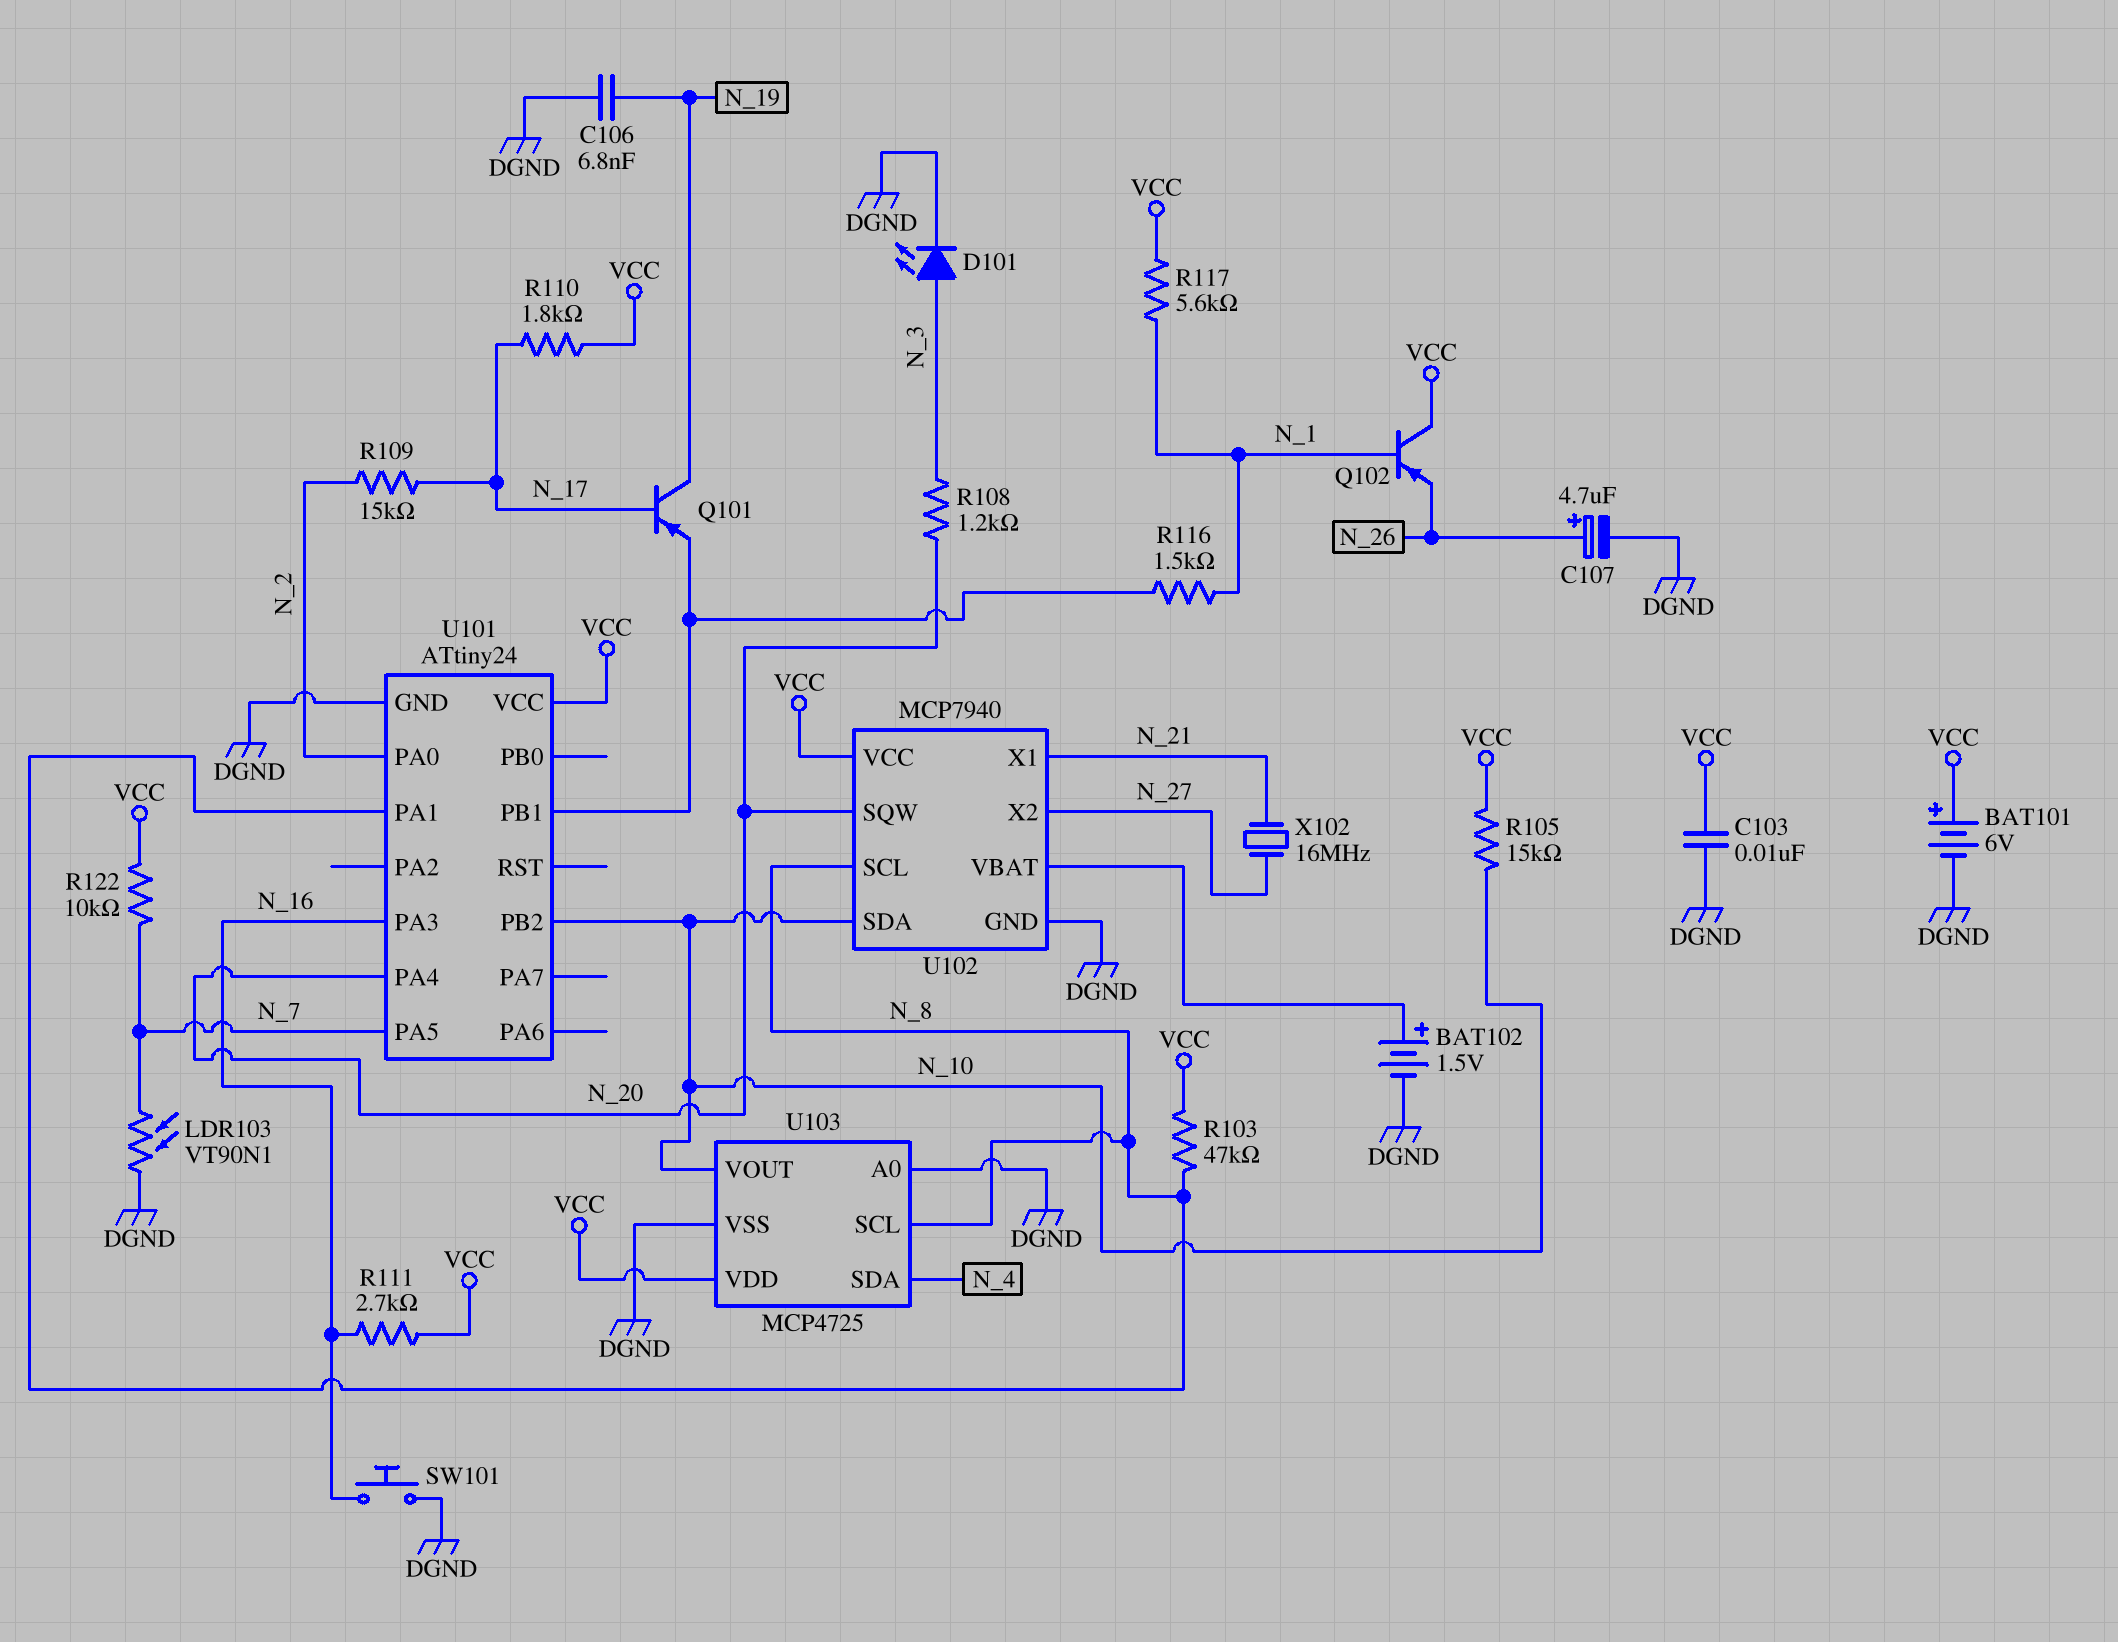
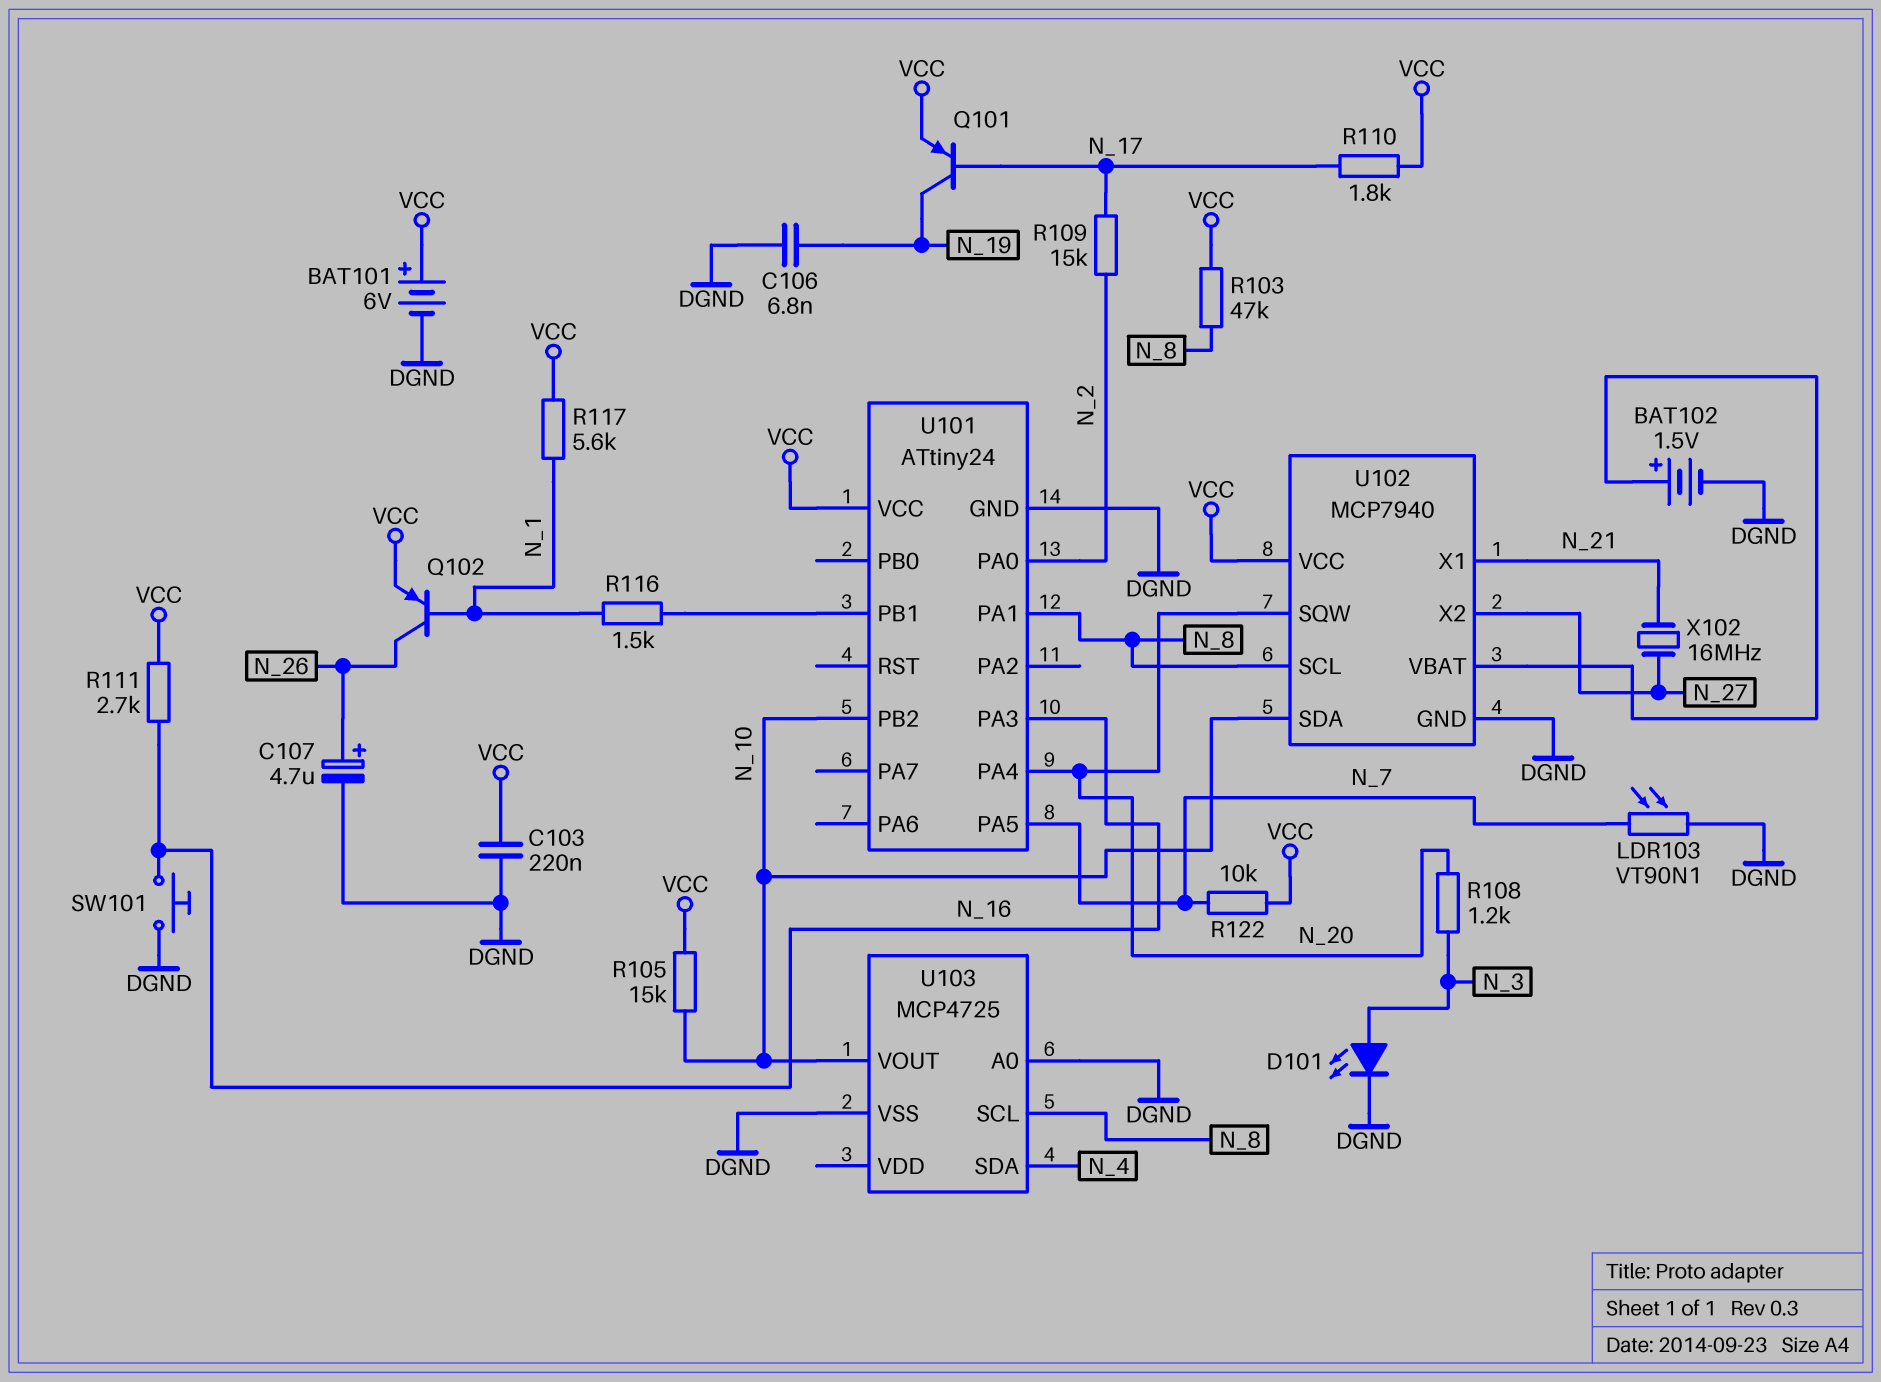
C103: 10nF (DGND, VCC) -> 220nF (DGND, VCC)
Q101: PNP (B N_17, C N_19, E U101/PB1) -> PNP (B N_17, C N_19, E VCC)
Q102: PNP (B N_1, C VCC, E N_26) -> PNP (B N_1, C N_26, E VCC)
U103 pin VDD: VCC -> none

